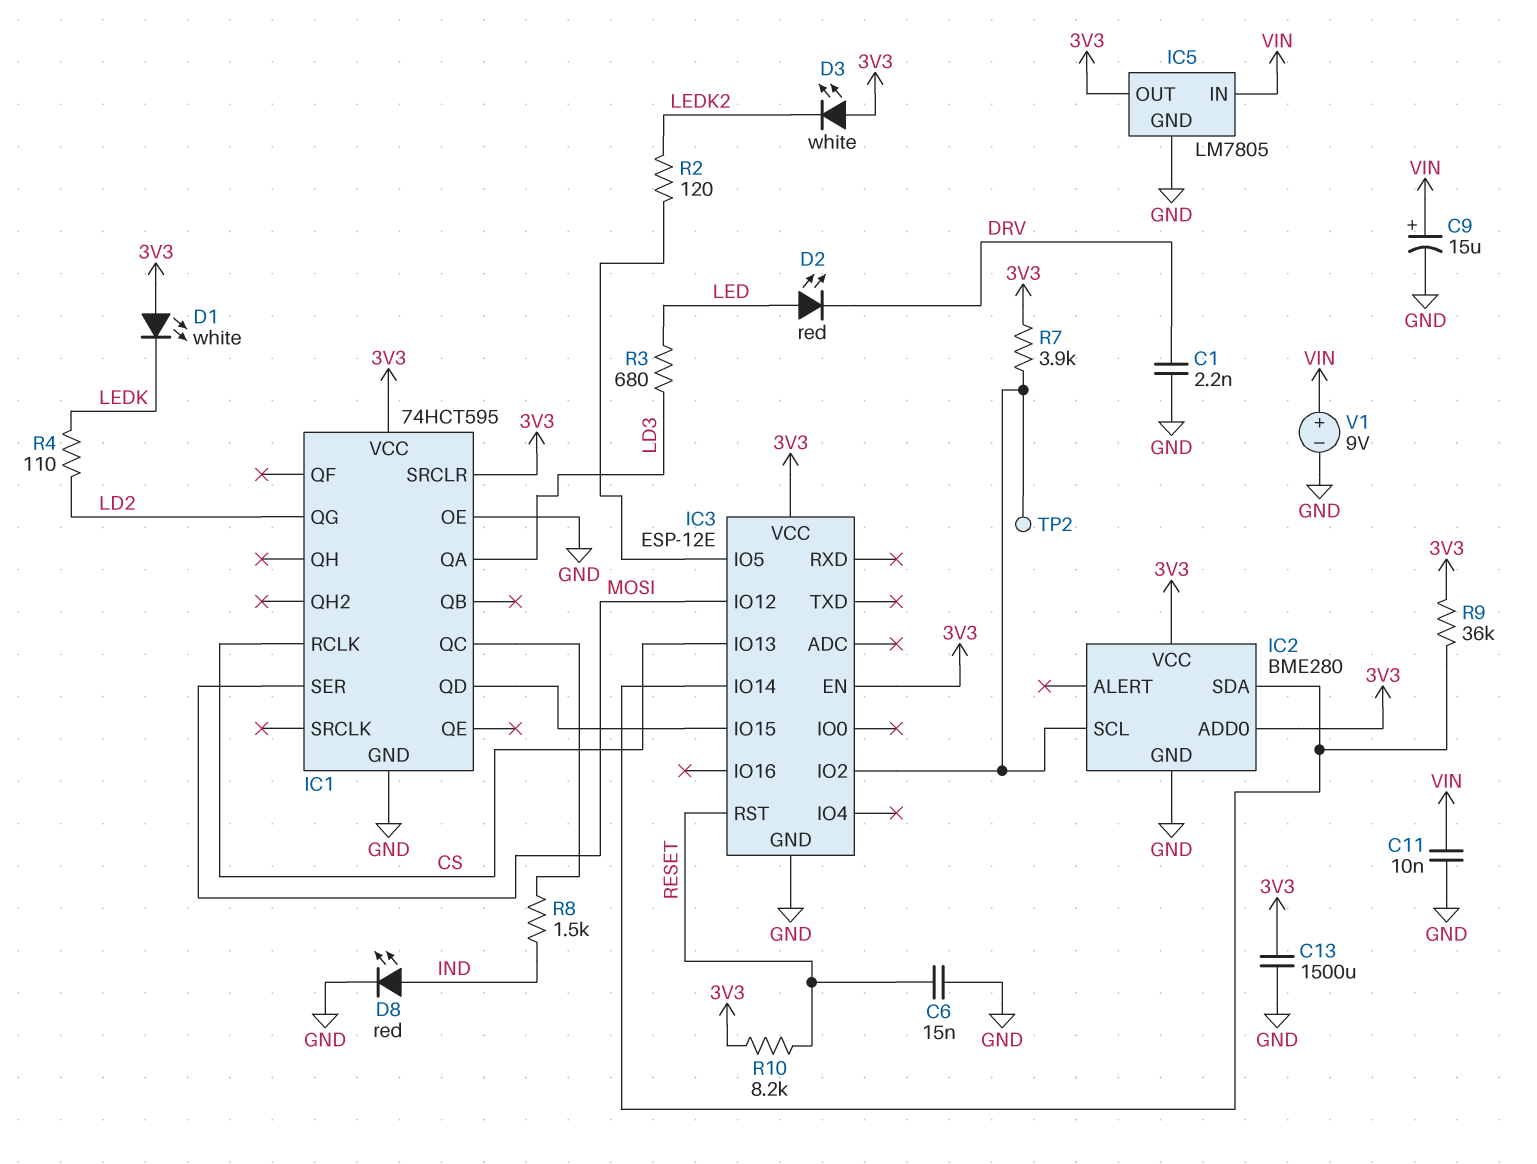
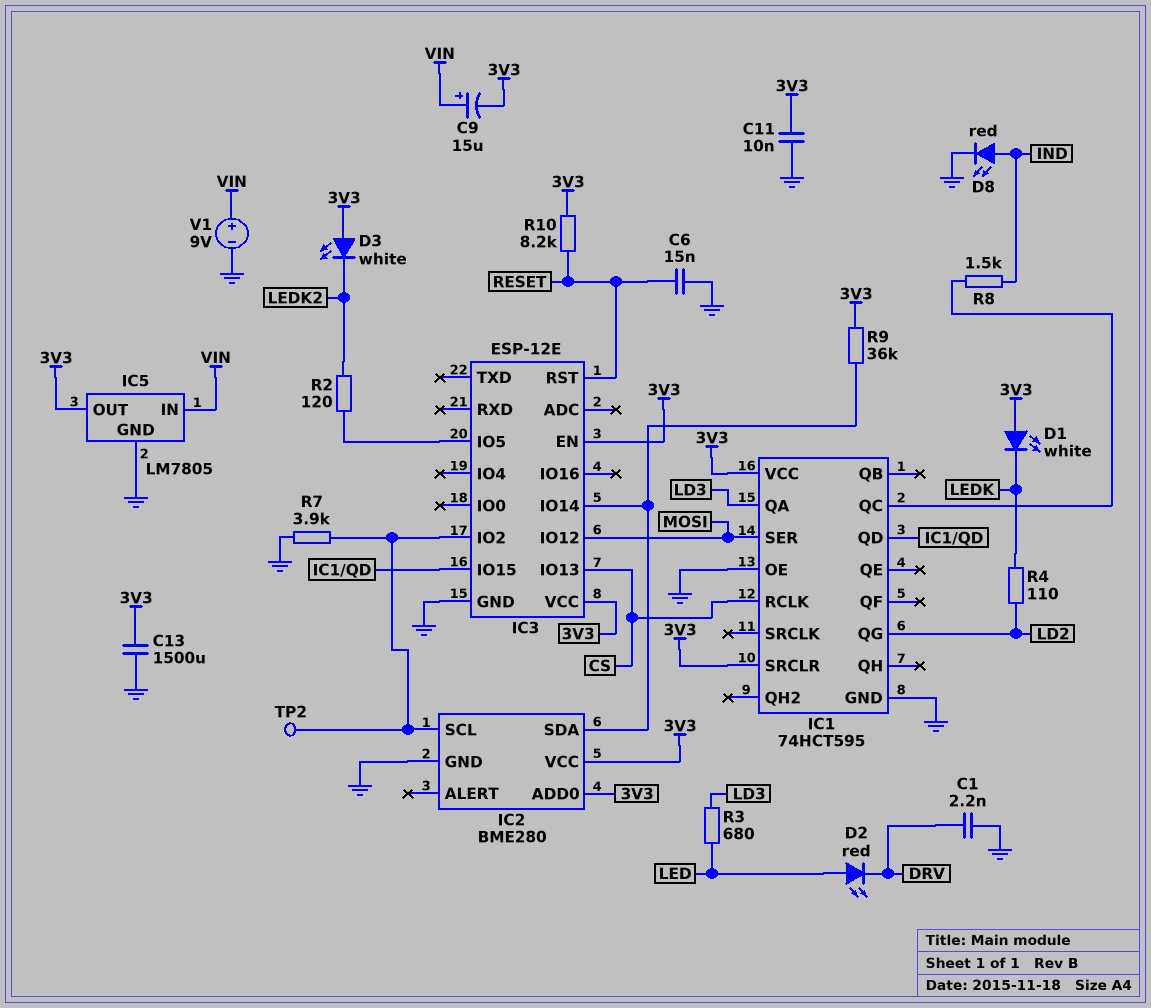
C9: 15uF (plus VIN, minus GND) -> 15uF (plus VIN, minus 3V3)
C11: 10nF (GND, VIN) -> 10nF (3V3, GND)
R7: 3.9k (3V3, IC2/SCL) -> 3.9k (GND, IC2/SCL)

